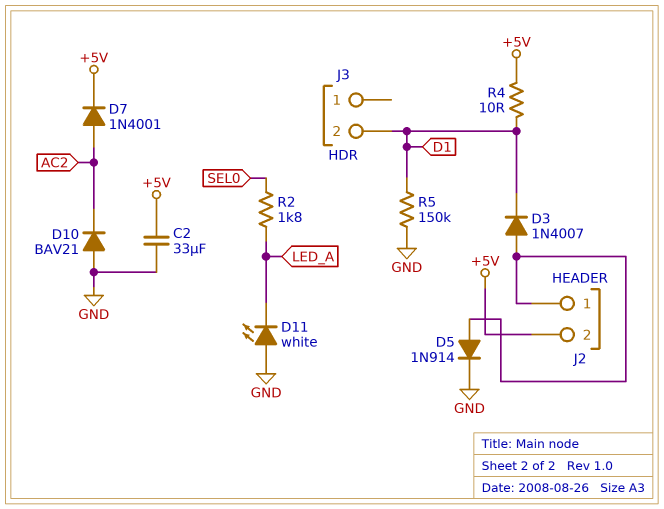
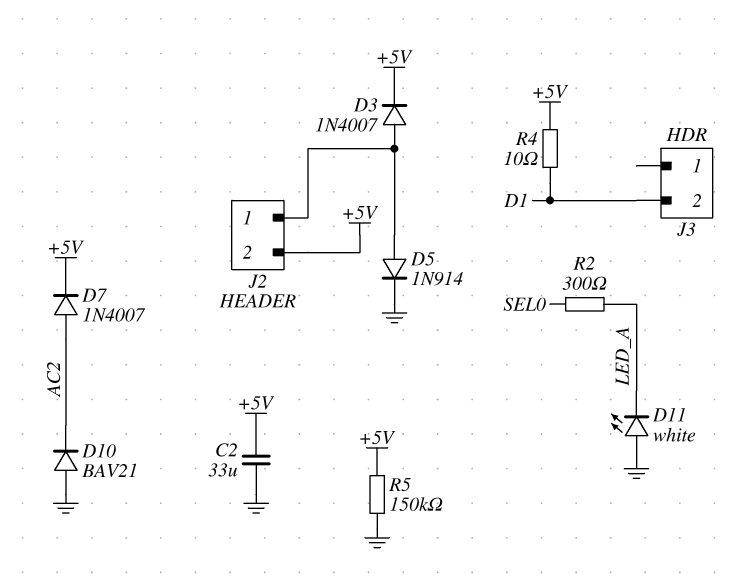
D3: diode 1N4007 (A J2/1, K D1) -> diode 1N4007 (A J2/1, K +5V)
D7: diode 1N4001 (A AC2, K +5V) -> diode 1N4007 (A AC2, K +5V)
R2: 1.8k (LED_A, SEL0) -> 300 (LED_A, SEL0)
R5: 150k (D1, GND) -> 150k (+5V, GND)

